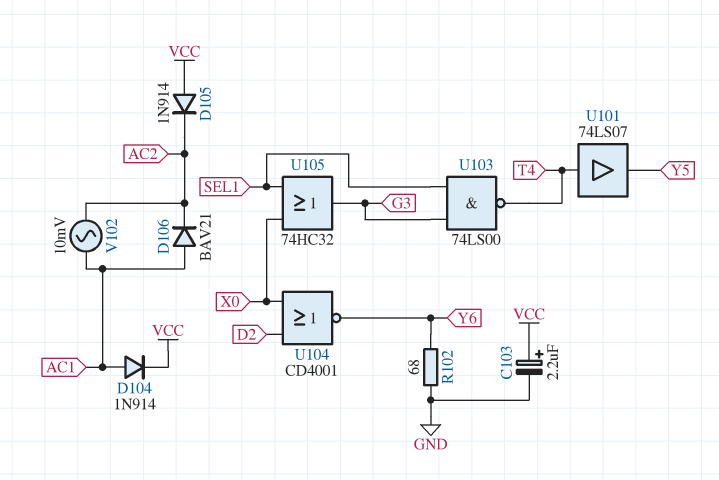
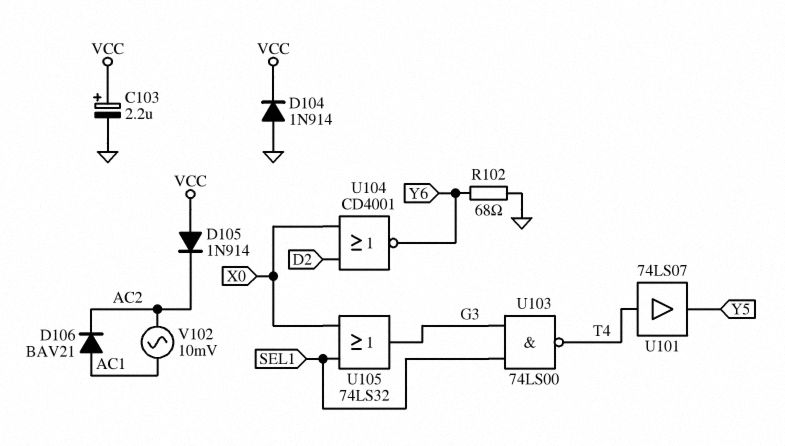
D104: diode 1N914 (A AC1, K VCC) -> diode 1N914 (A GND, K VCC)
U105: OR 74HC32 (in SEL1, in X0, out G3) -> OR 74LS32 (in SEL1, in X0, out G3)

